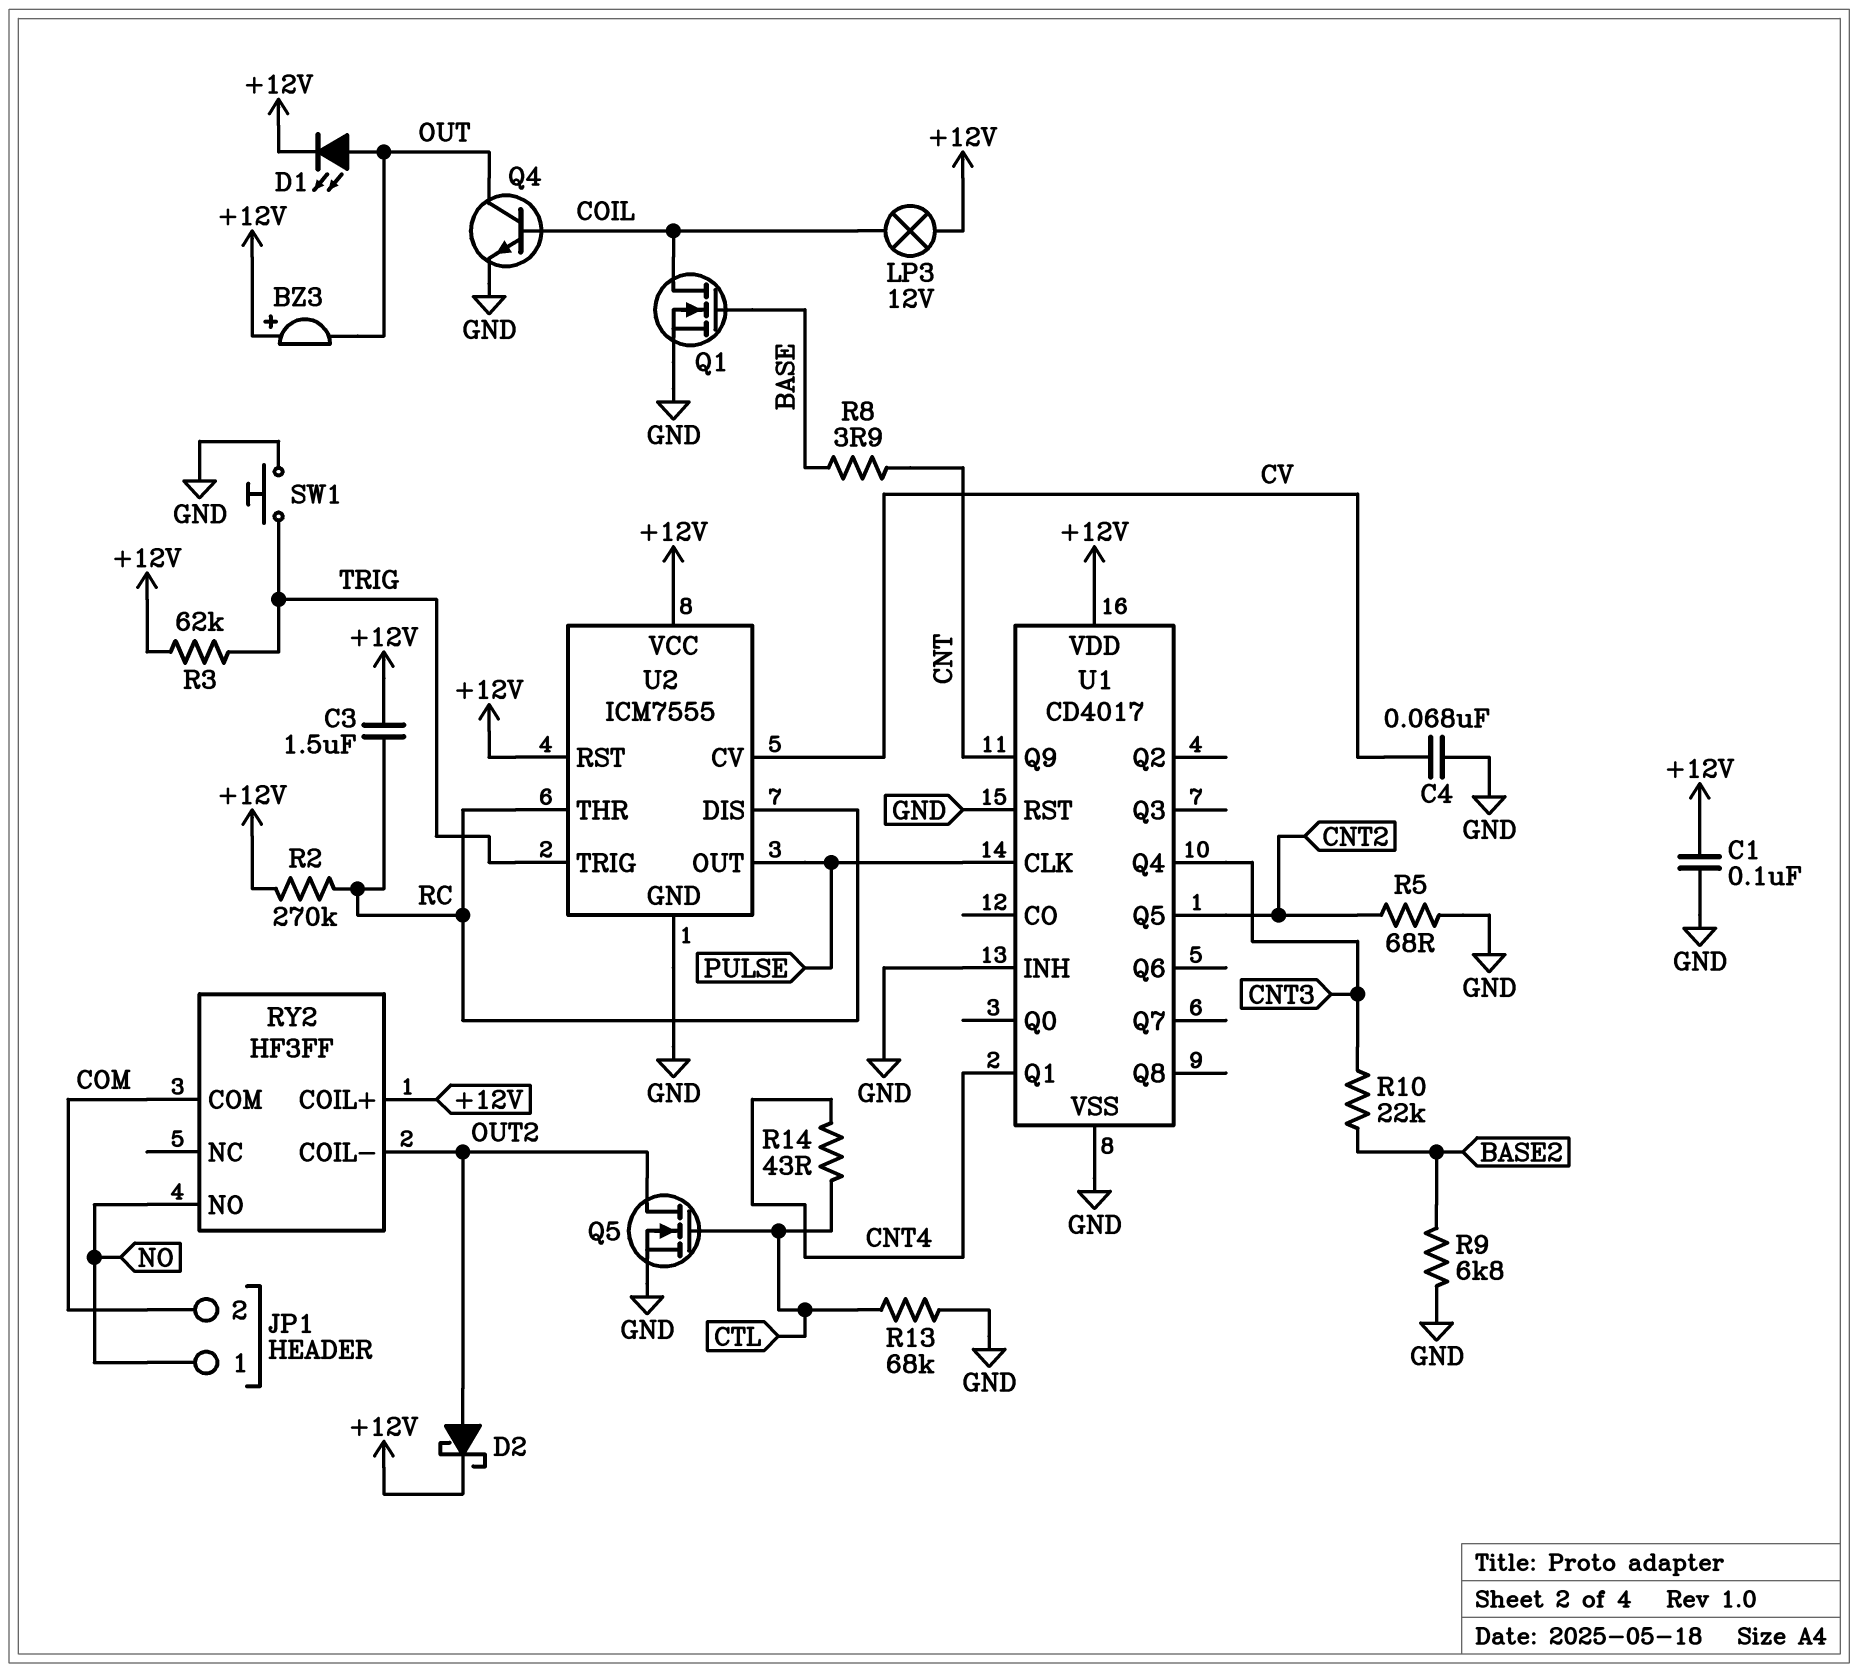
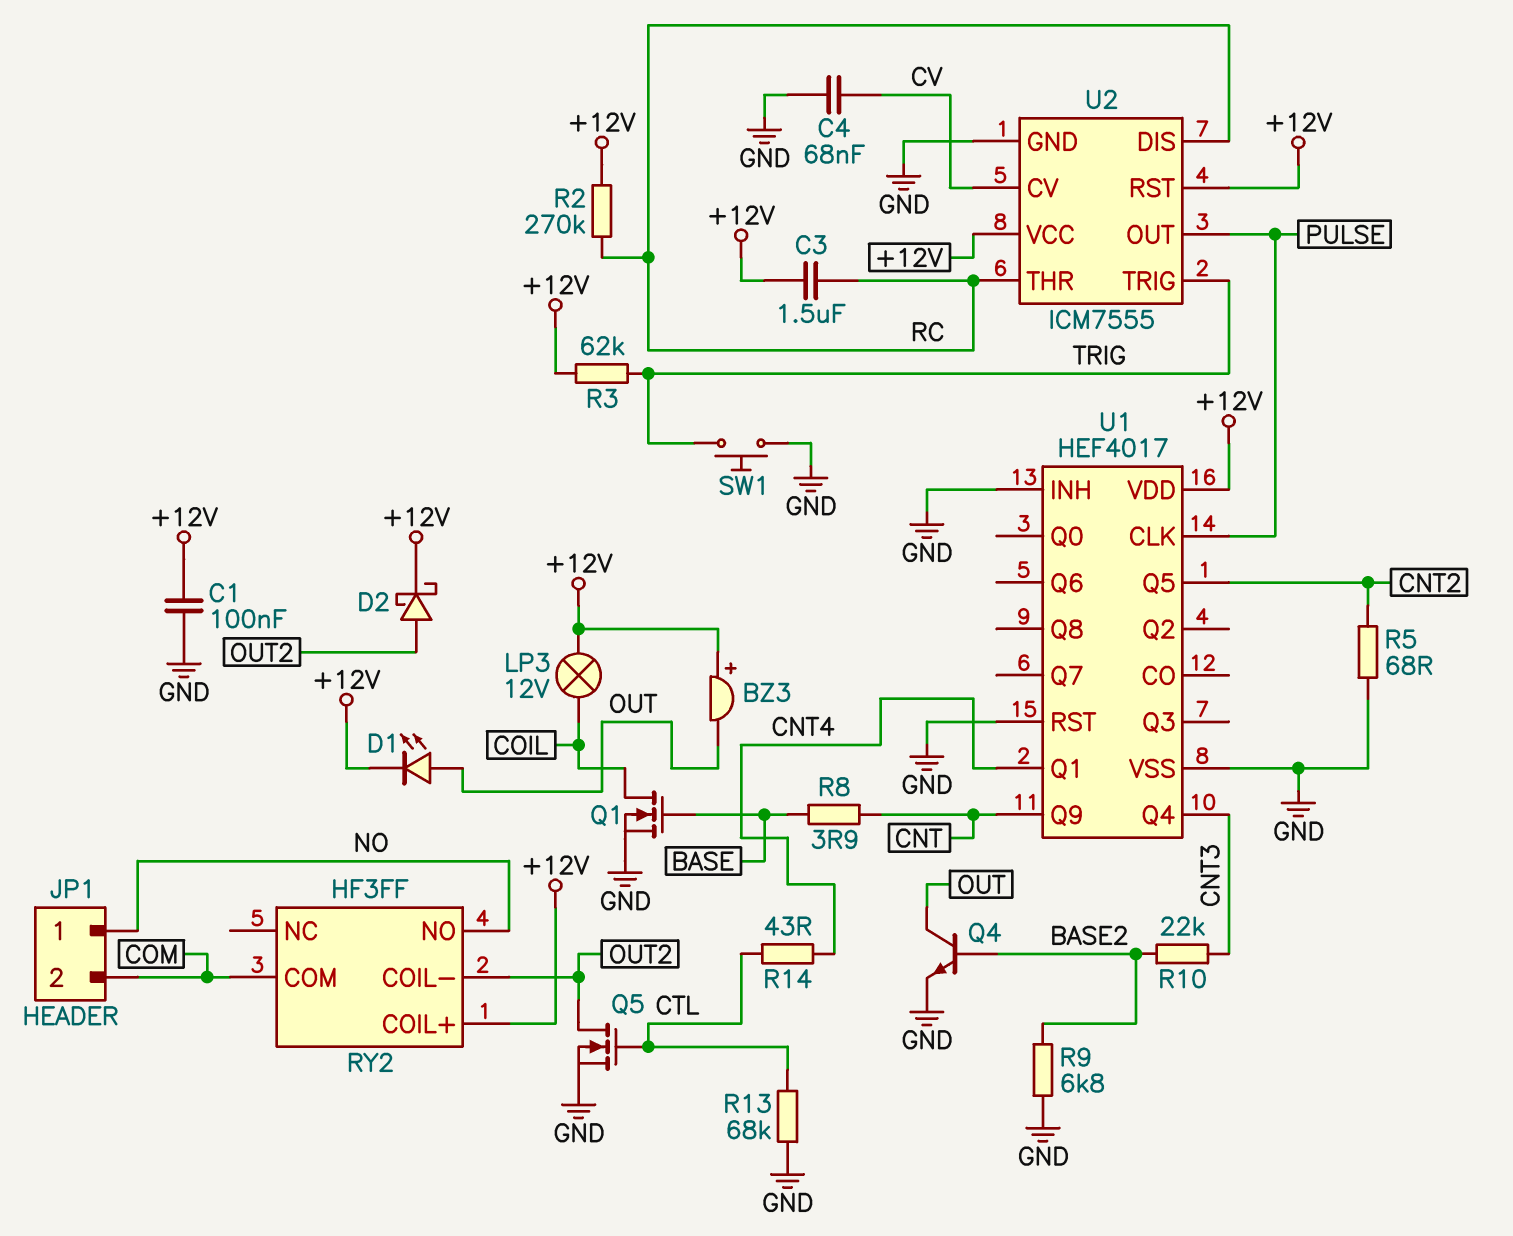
Q4: NPN (B COIL, C OUT, E GND) -> NPN (B BASE2, C OUT, E GND)
U1: CD4017 -> HEF4017

